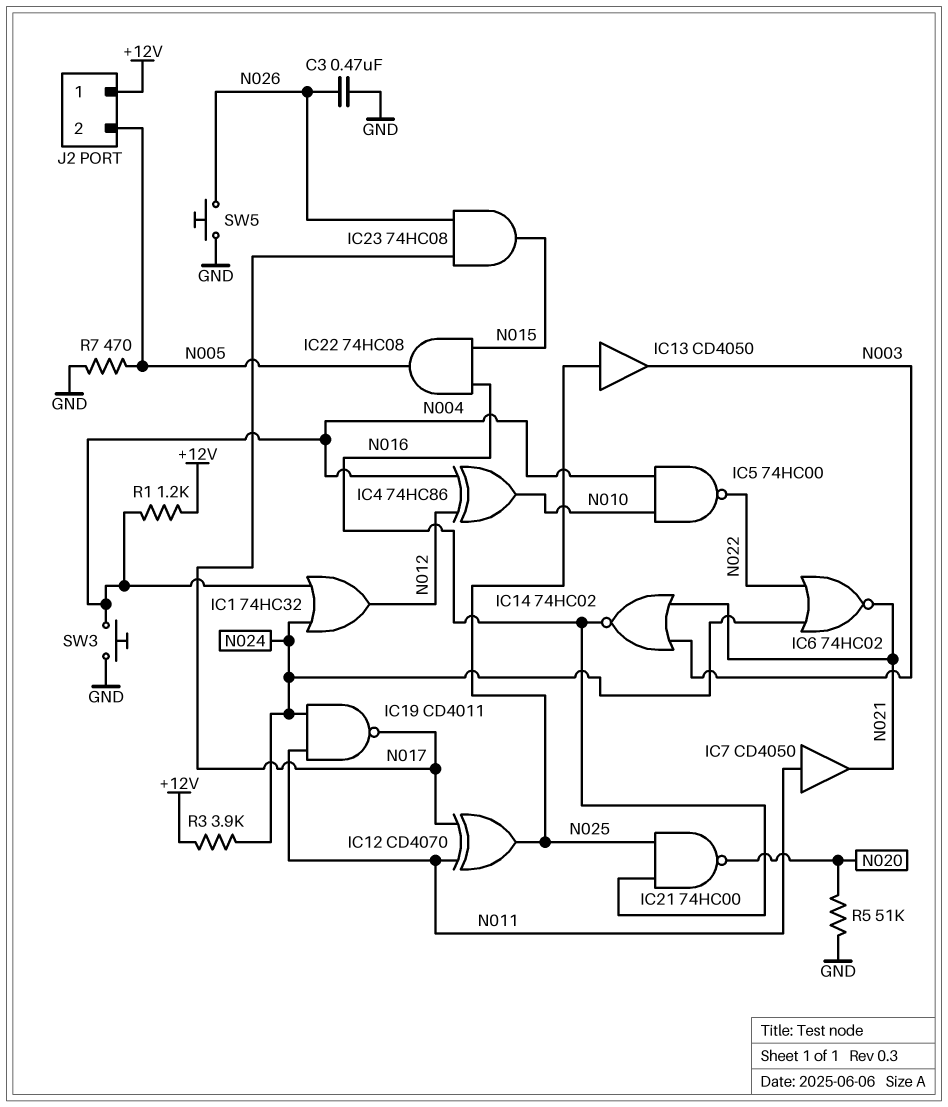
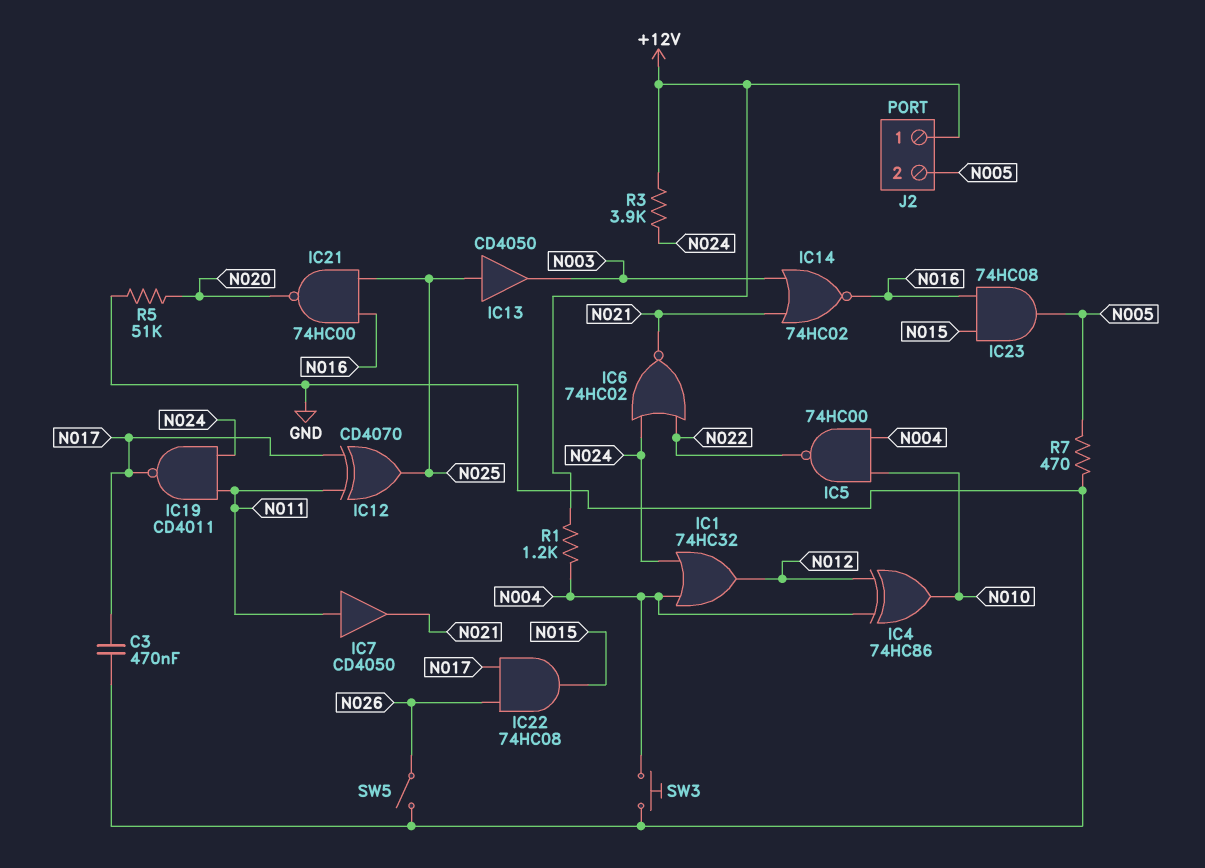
C3: 470nF (GND, N026) -> 470nF (GND, N017)
IC22: AND 74HC08 (in N015, in N016, out N005) -> AND 74HC08 (in N017, in N026, out N015)
IC23: AND 74HC08 (in N017, in N026, out N015) -> AND 74HC08 (in N015, in N016, out N005)
SW5: button (GND, N026) -> switch (GND, N026)

